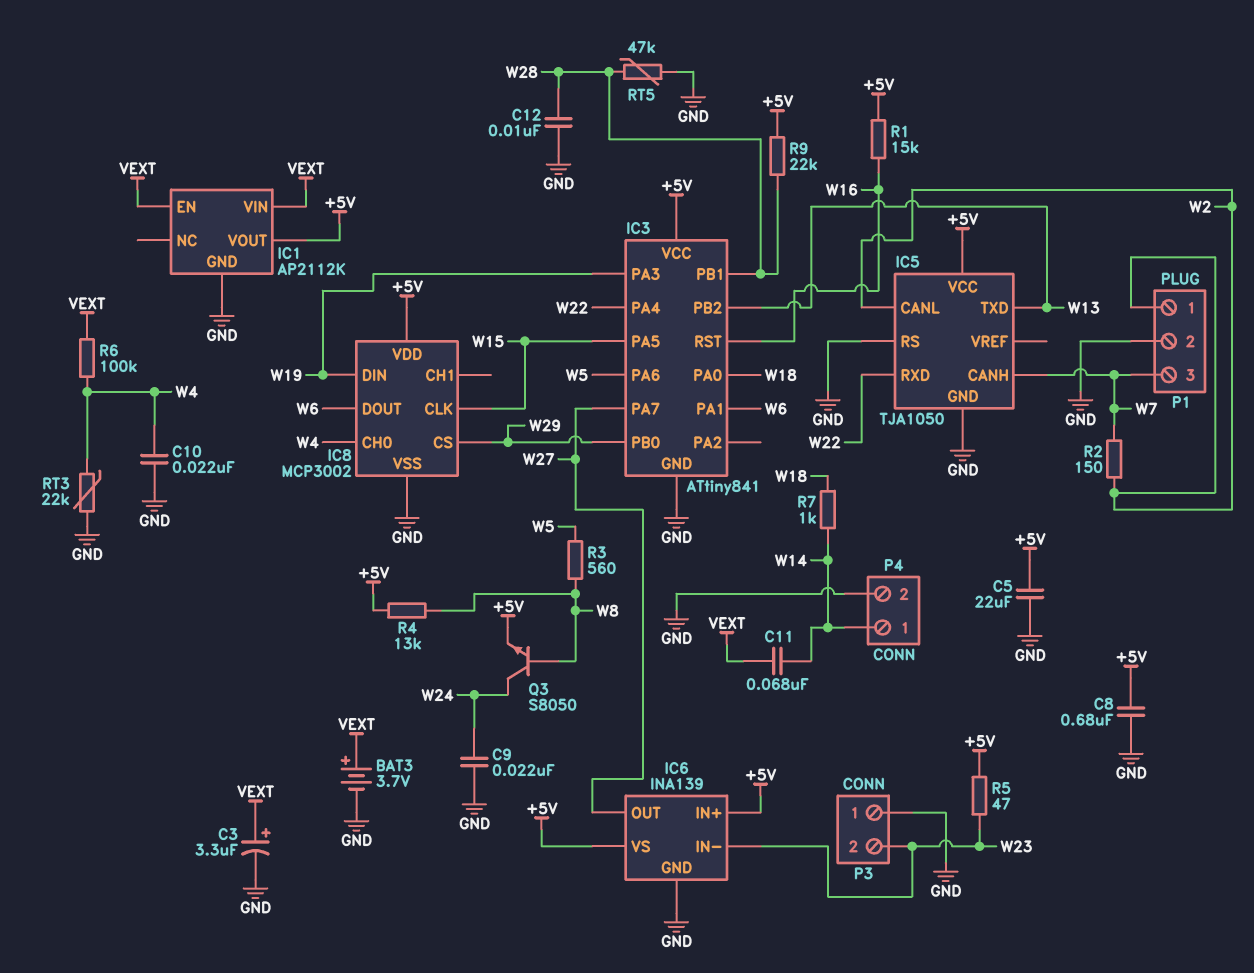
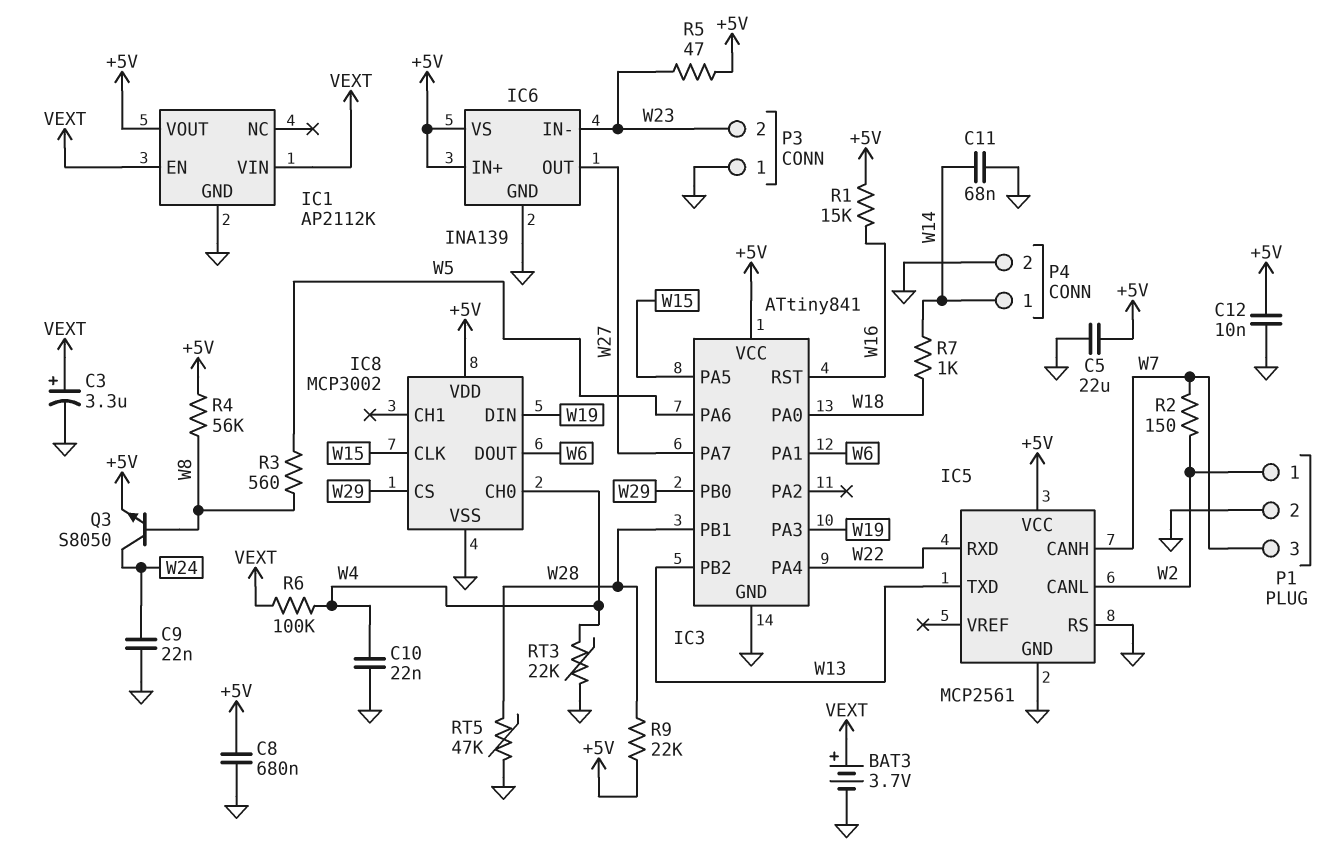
C11: 68nF (VEXT, W14) -> 68nF (GND, W14)
C12: 10nF (GND, W28) -> 10nF (+5V, GND)
IC5: TJA1050 -> MCP2561
R4: 13k (+5V, W8) -> 56k (+5V, W8)

